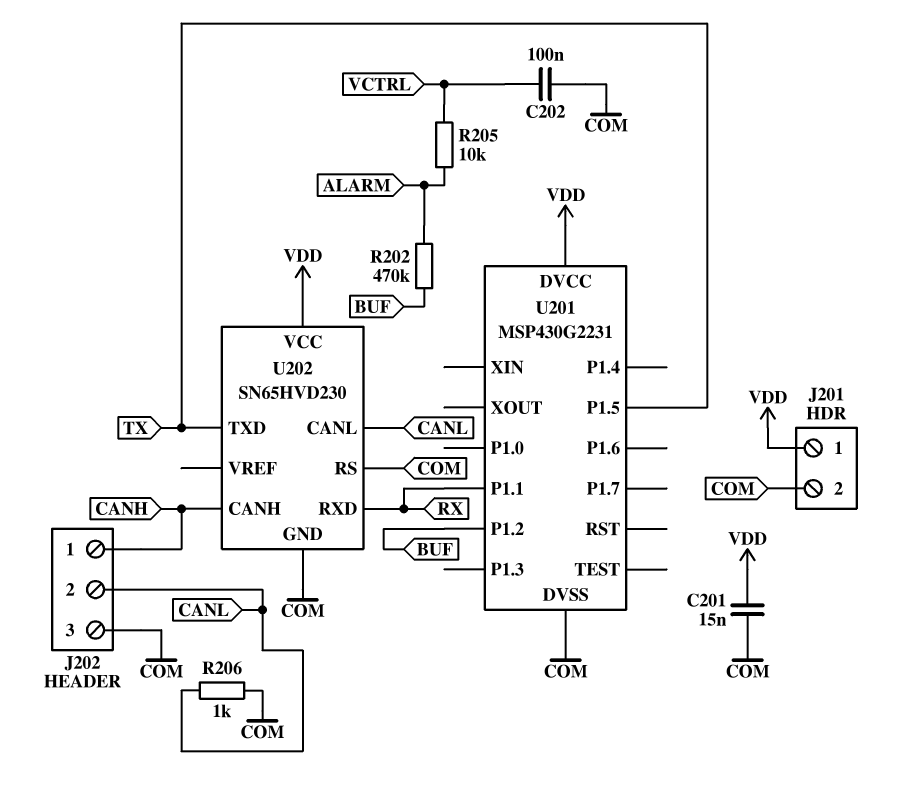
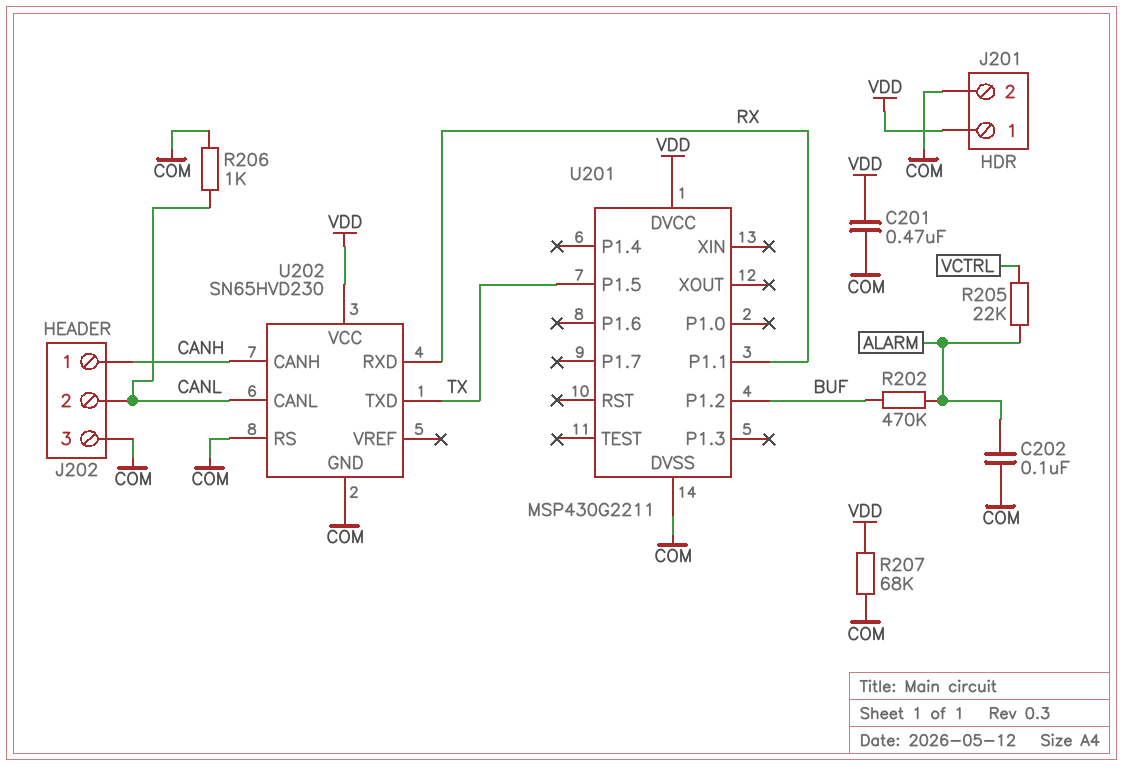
C201: 15nF (COM, VDD) -> 470nF (COM, VDD)
C202: 100nF (COM, VCTRL) -> 100nF (ALARM, COM)
R205: 10k (ALARM, VCTRL) -> 22k (ALARM, VCTRL)
R207: none -> 68k (COM, VDD)
U201: MSP430G2231 -> MSP430G2211

